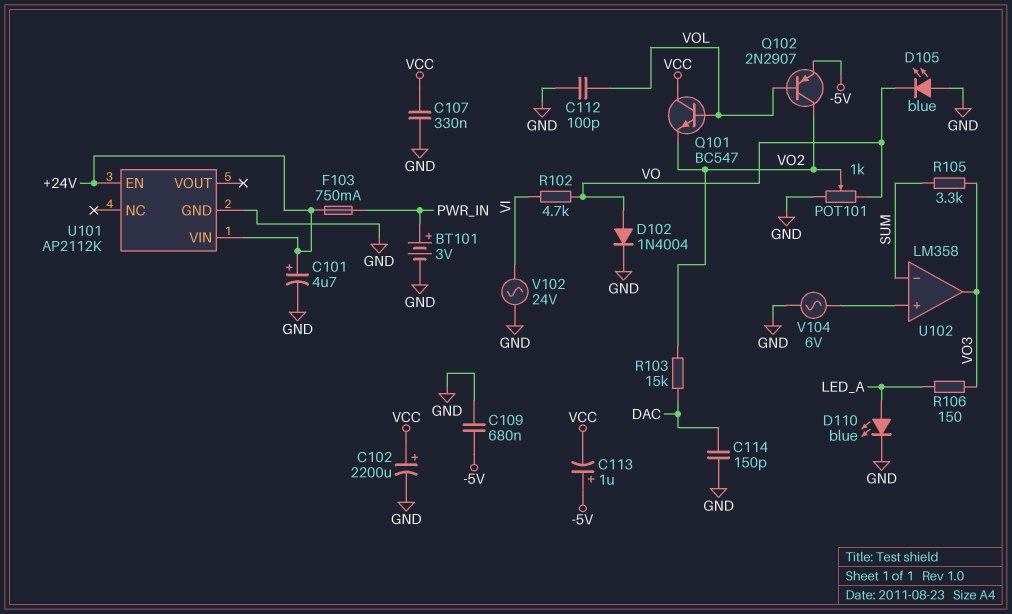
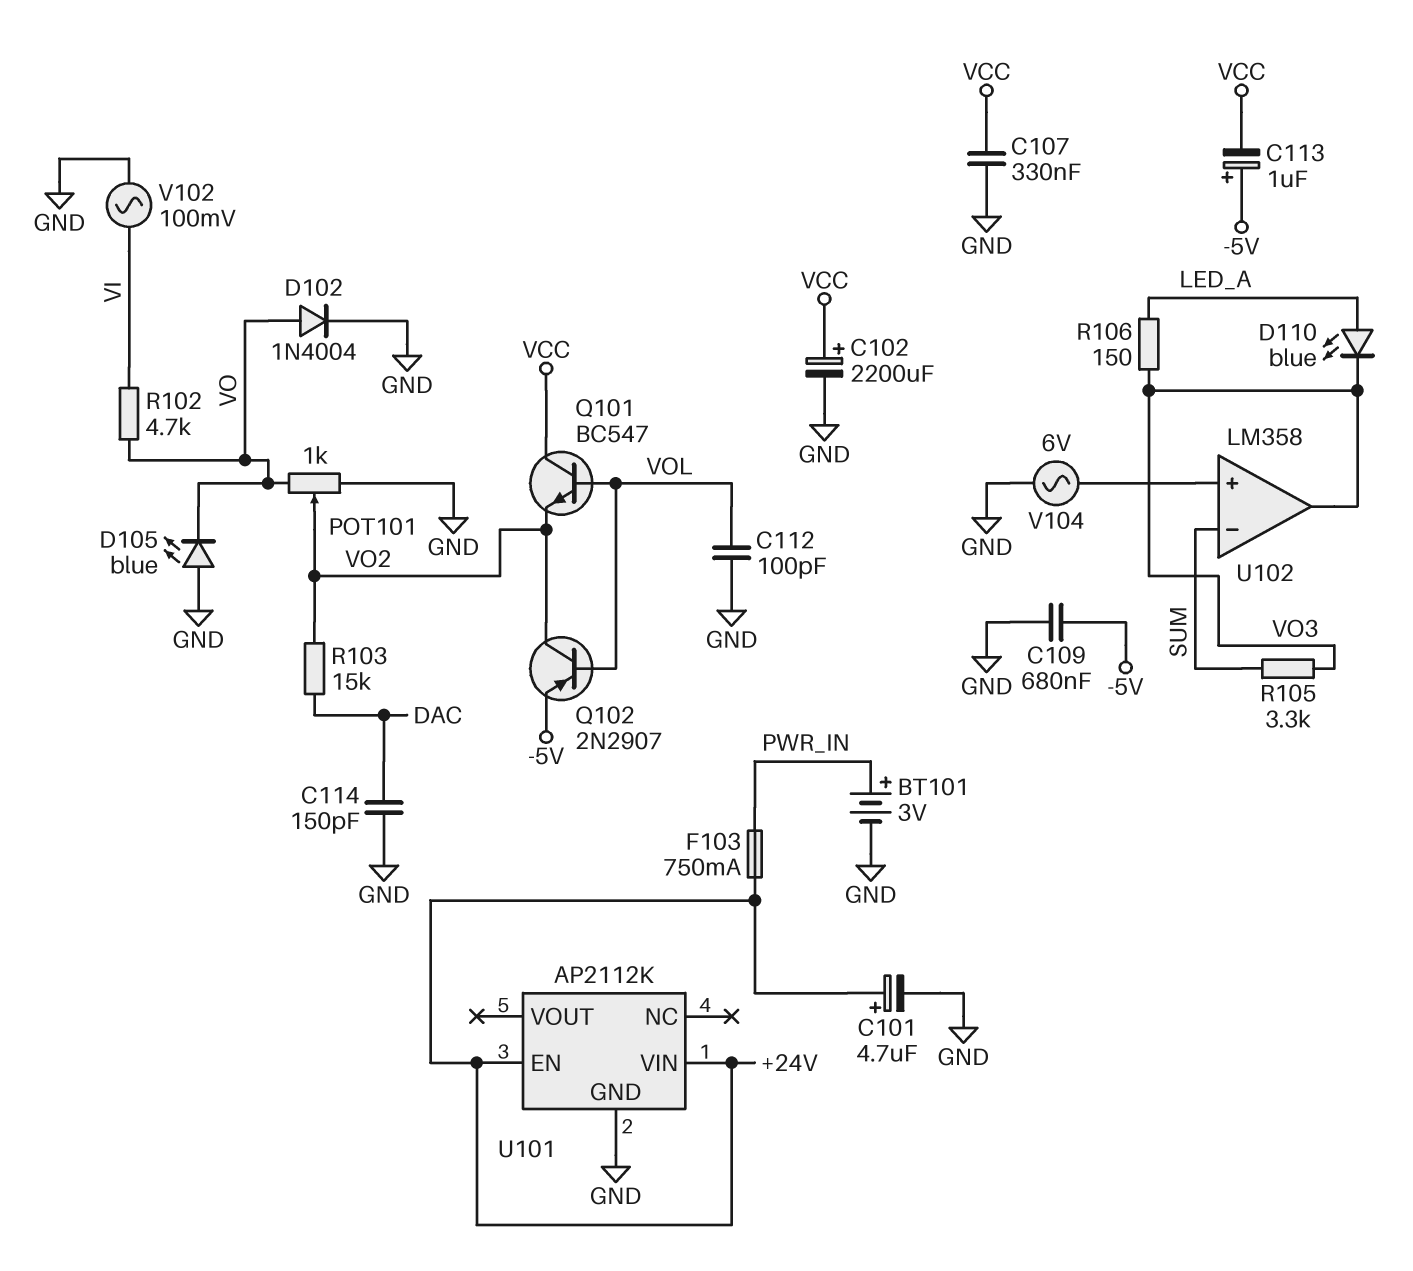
D110: LED blue (A LED_A, K GND) -> LED blue (A LED_A, K VO3)
V102: AC 24V (GND, VI) -> AC 100mV (GND, VI)

